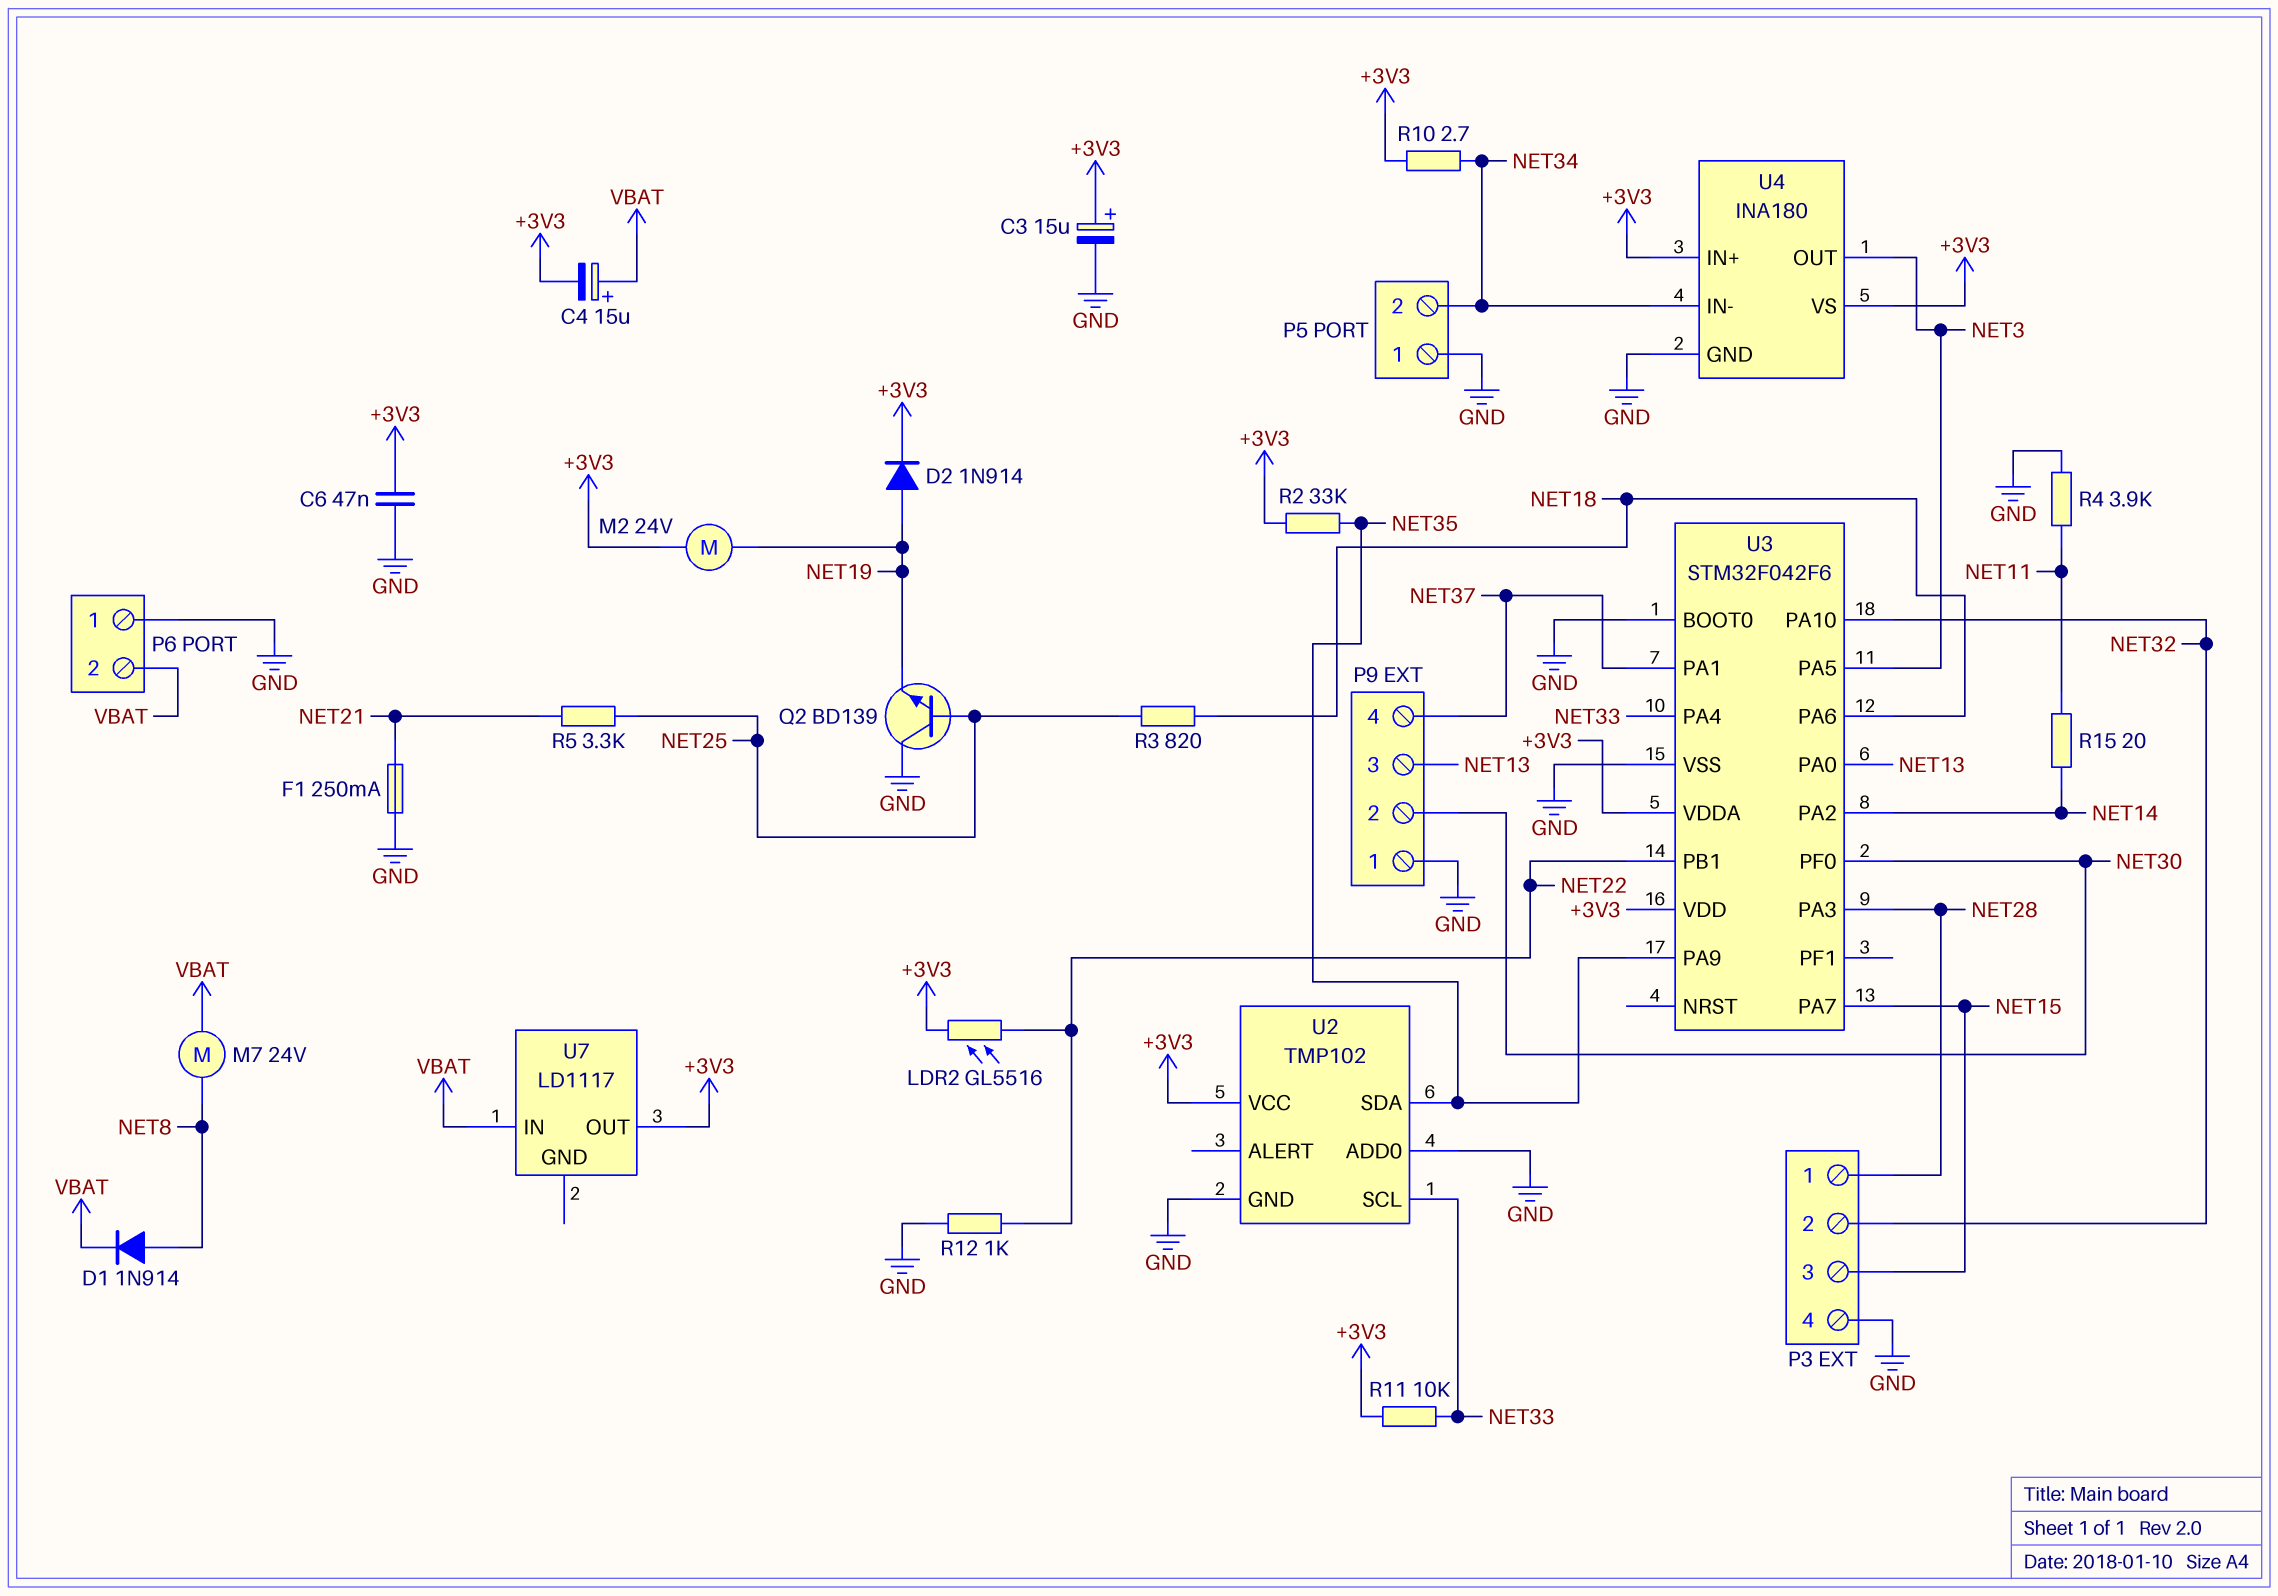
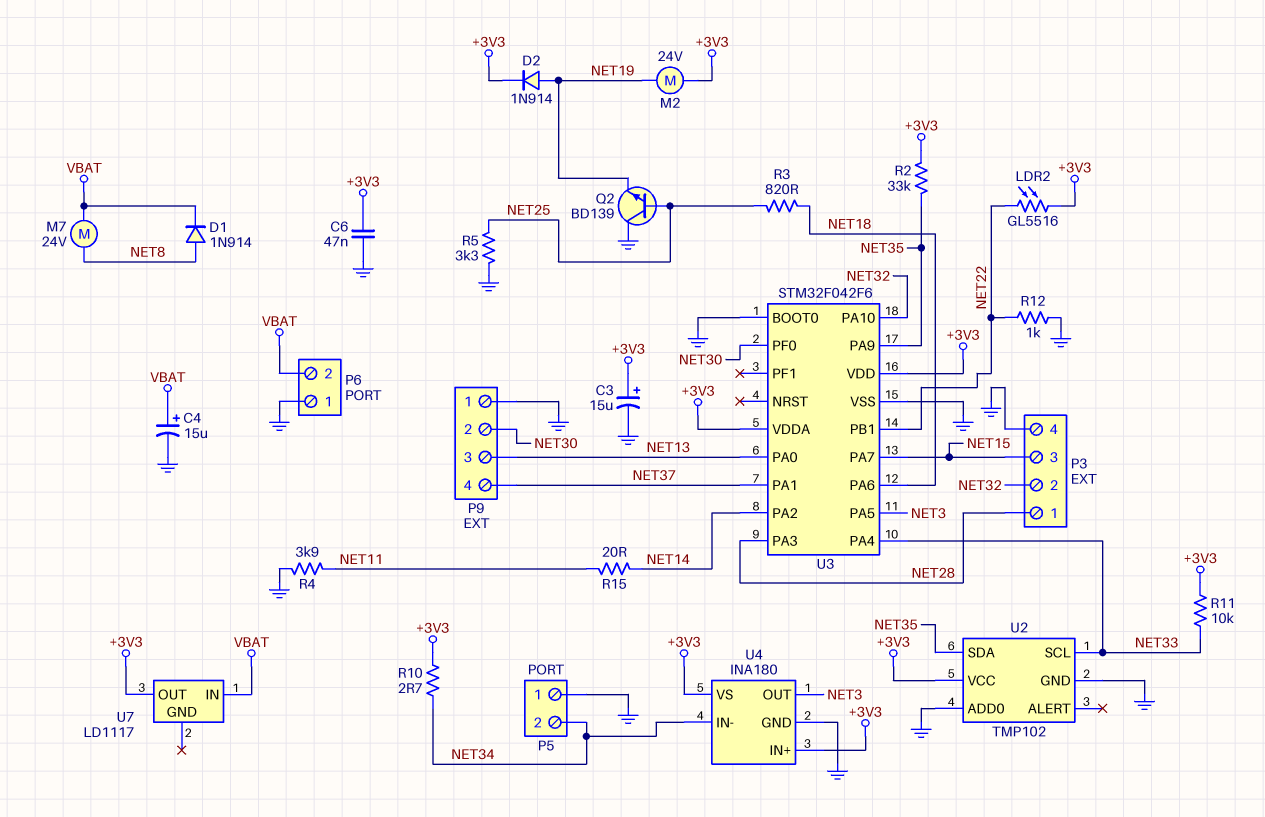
C4: 15uF (plus VBAT, minus +3V3) -> 15uF (plus VBAT, minus GND)
F1: 250mA (GND, NET21) -> none
R5: 3.3k (NET21, NET25) -> 3.3k (GND, NET25)

